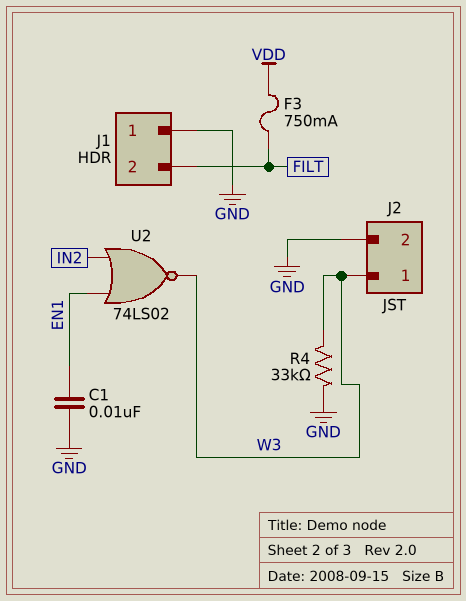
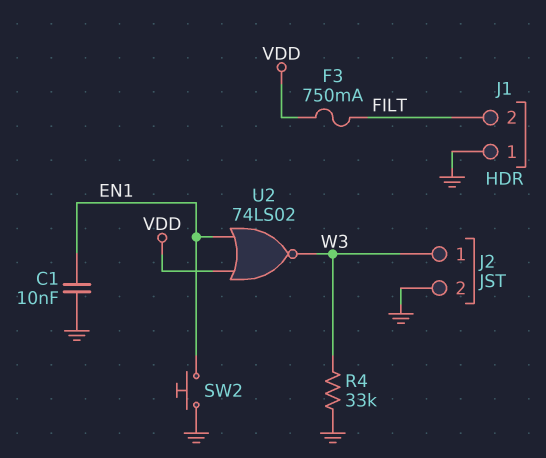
SW2: none -> button (EN1, GND)
U2: NOR 74LS02 (in EN1, in IN2, out W3) -> NOR 74LS02 (in EN1, in VDD, out W3)

